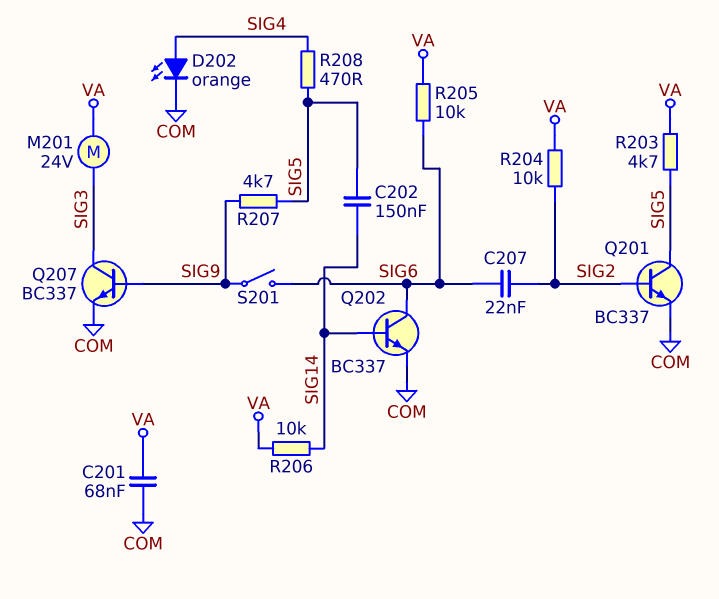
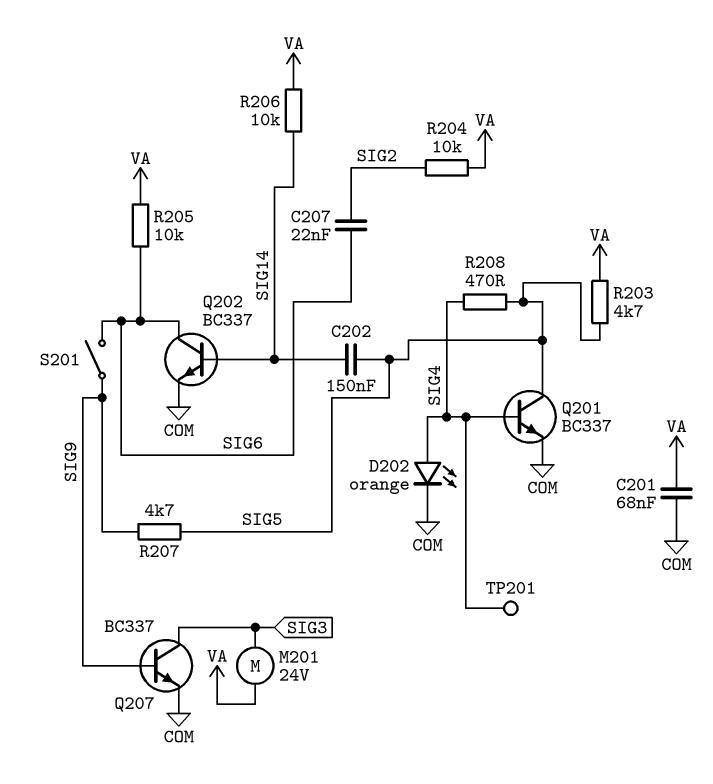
Q201: NPN BC337 (B SIG2, C SIG5, E COM) -> NPN BC337 (B SIG4, C SIG5, E COM)
TP201: none -> test point (SIG4)

